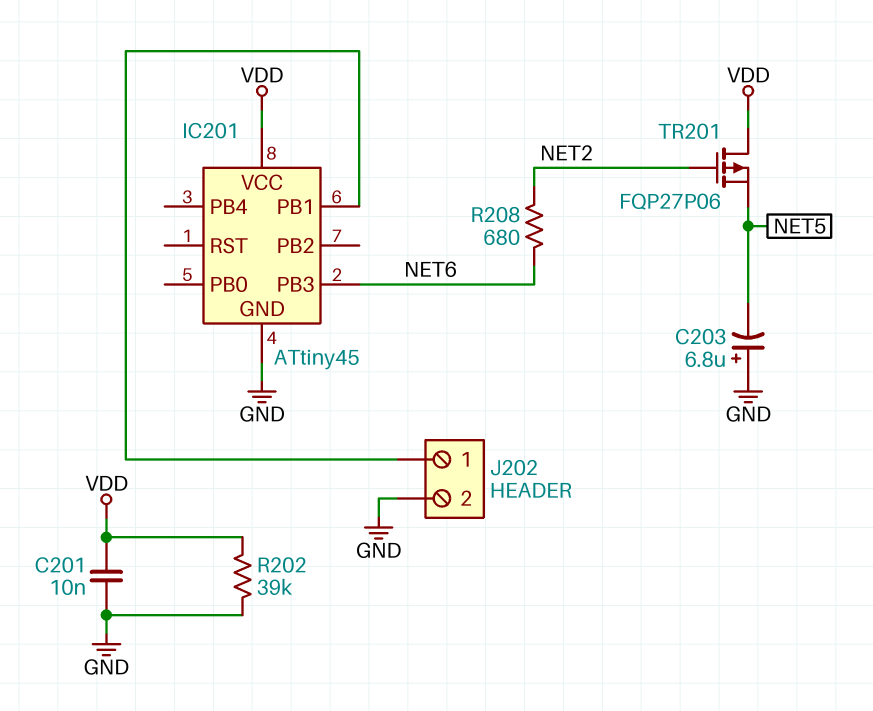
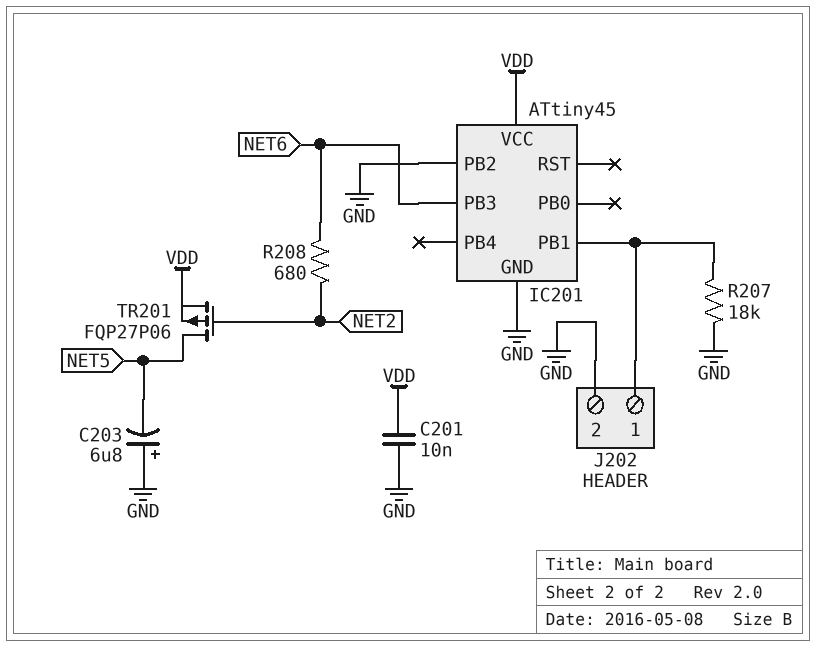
IC201 pin PB2: none -> GND
R202: 39k (GND, VDD) -> none
R207: none -> 18k (GND, IC201/PB1)
TR201: PMOS FQP27P06 (G NET2, D VDD, S NET5) -> PMOS FQP27P06 (G NET2, D NET5, S VDD)

